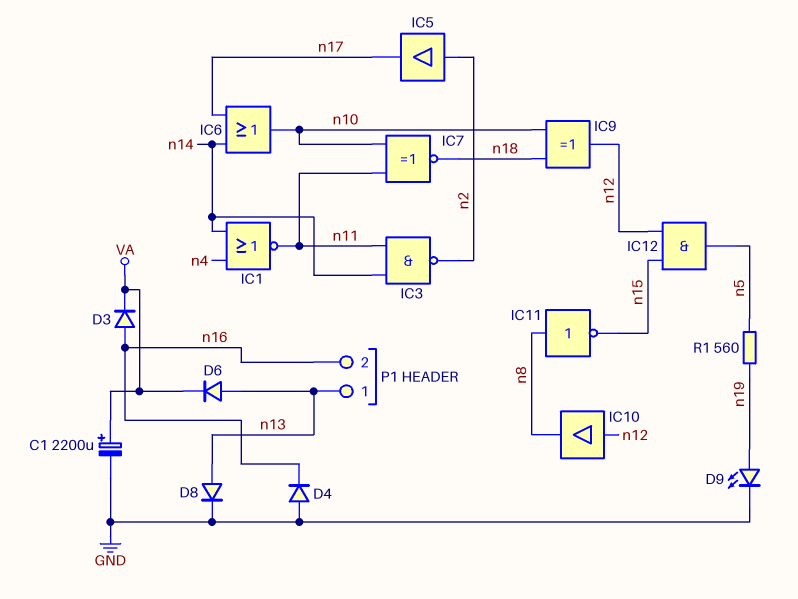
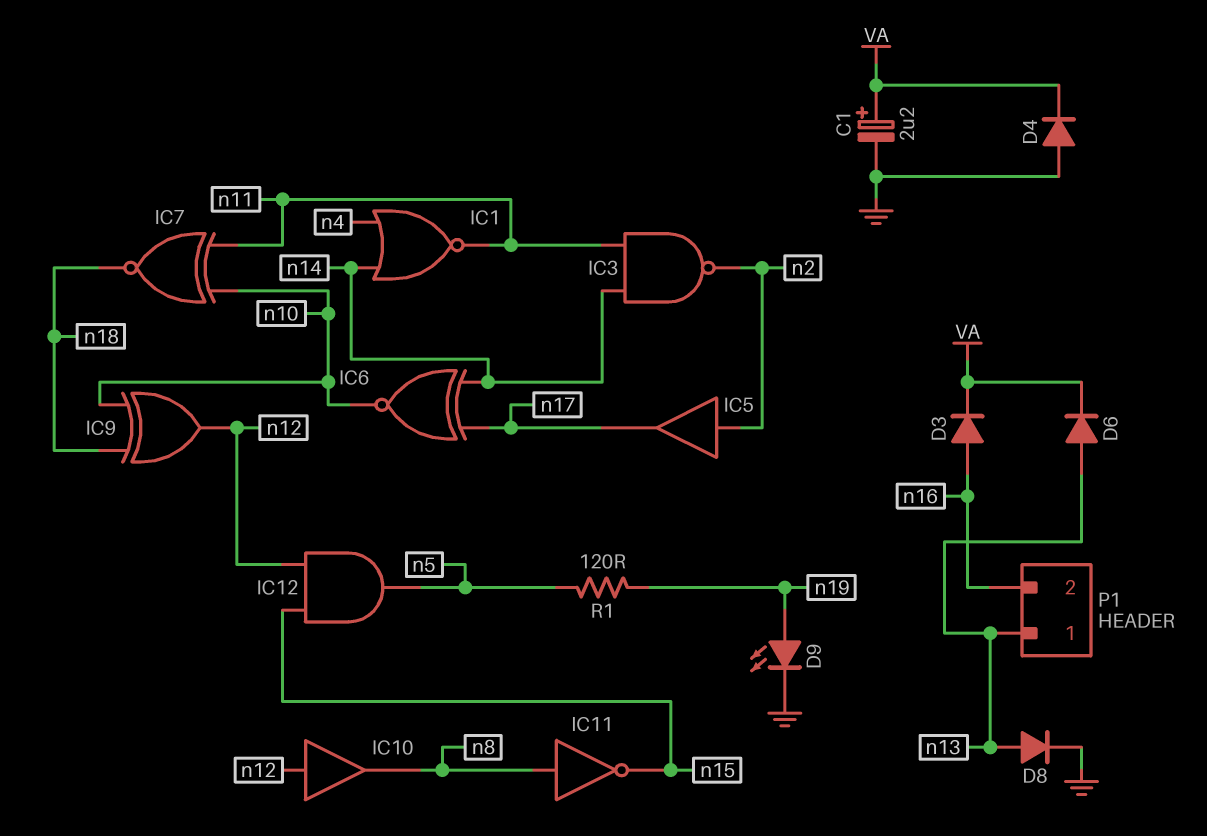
C1: 2200uF (plus VA, minus GND) -> 2.2uF (plus VA, minus GND)
D4: diode (A GND, K n16) -> diode (A GND, K VA)
IC6: OR (in n14, in n17, out n10) -> XNOR (in n14, in n17, out n10)
R1: 560 (n5, n19) -> 120 (n5, n19)

